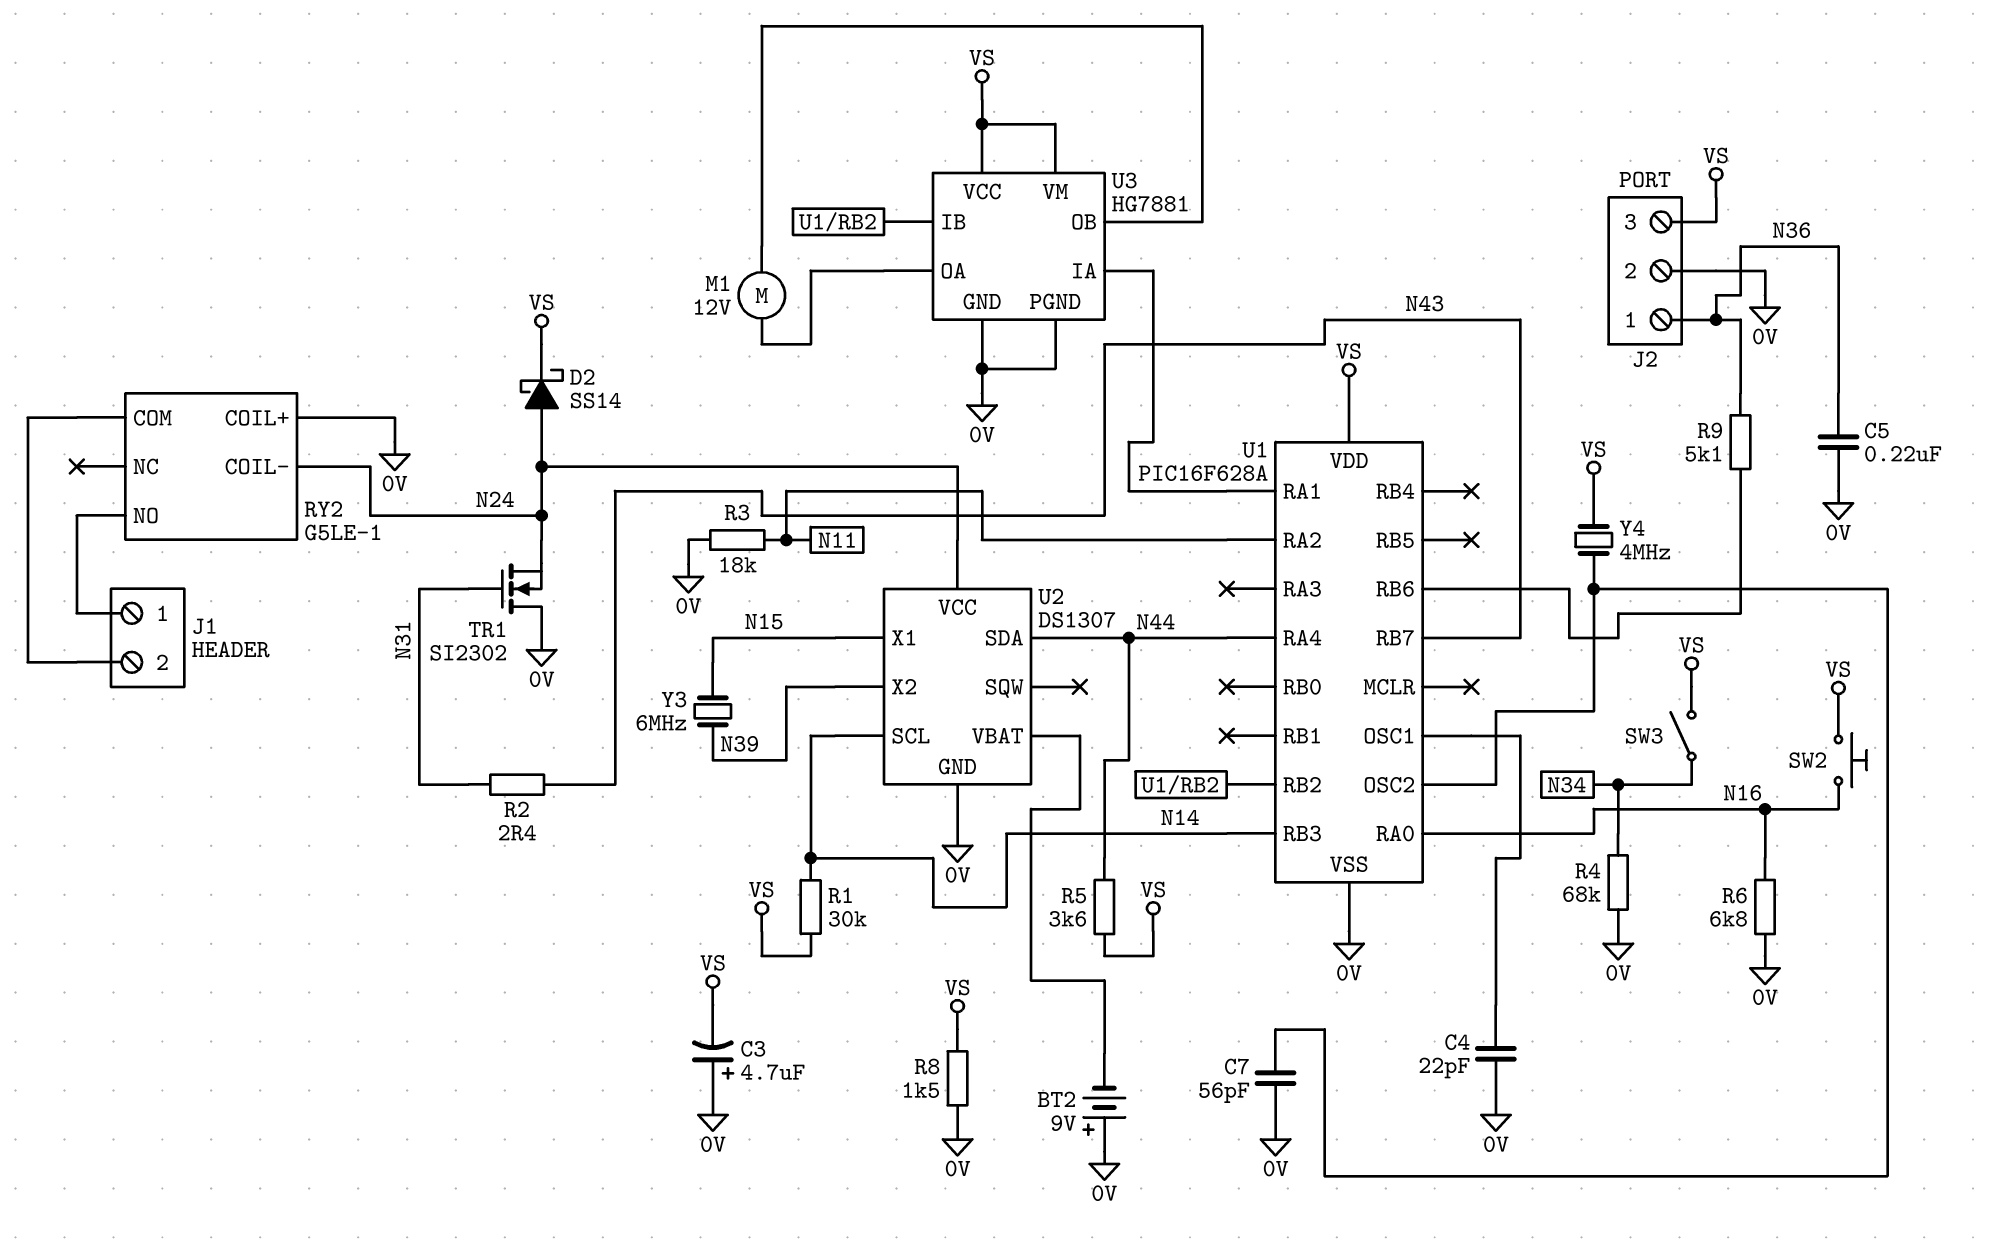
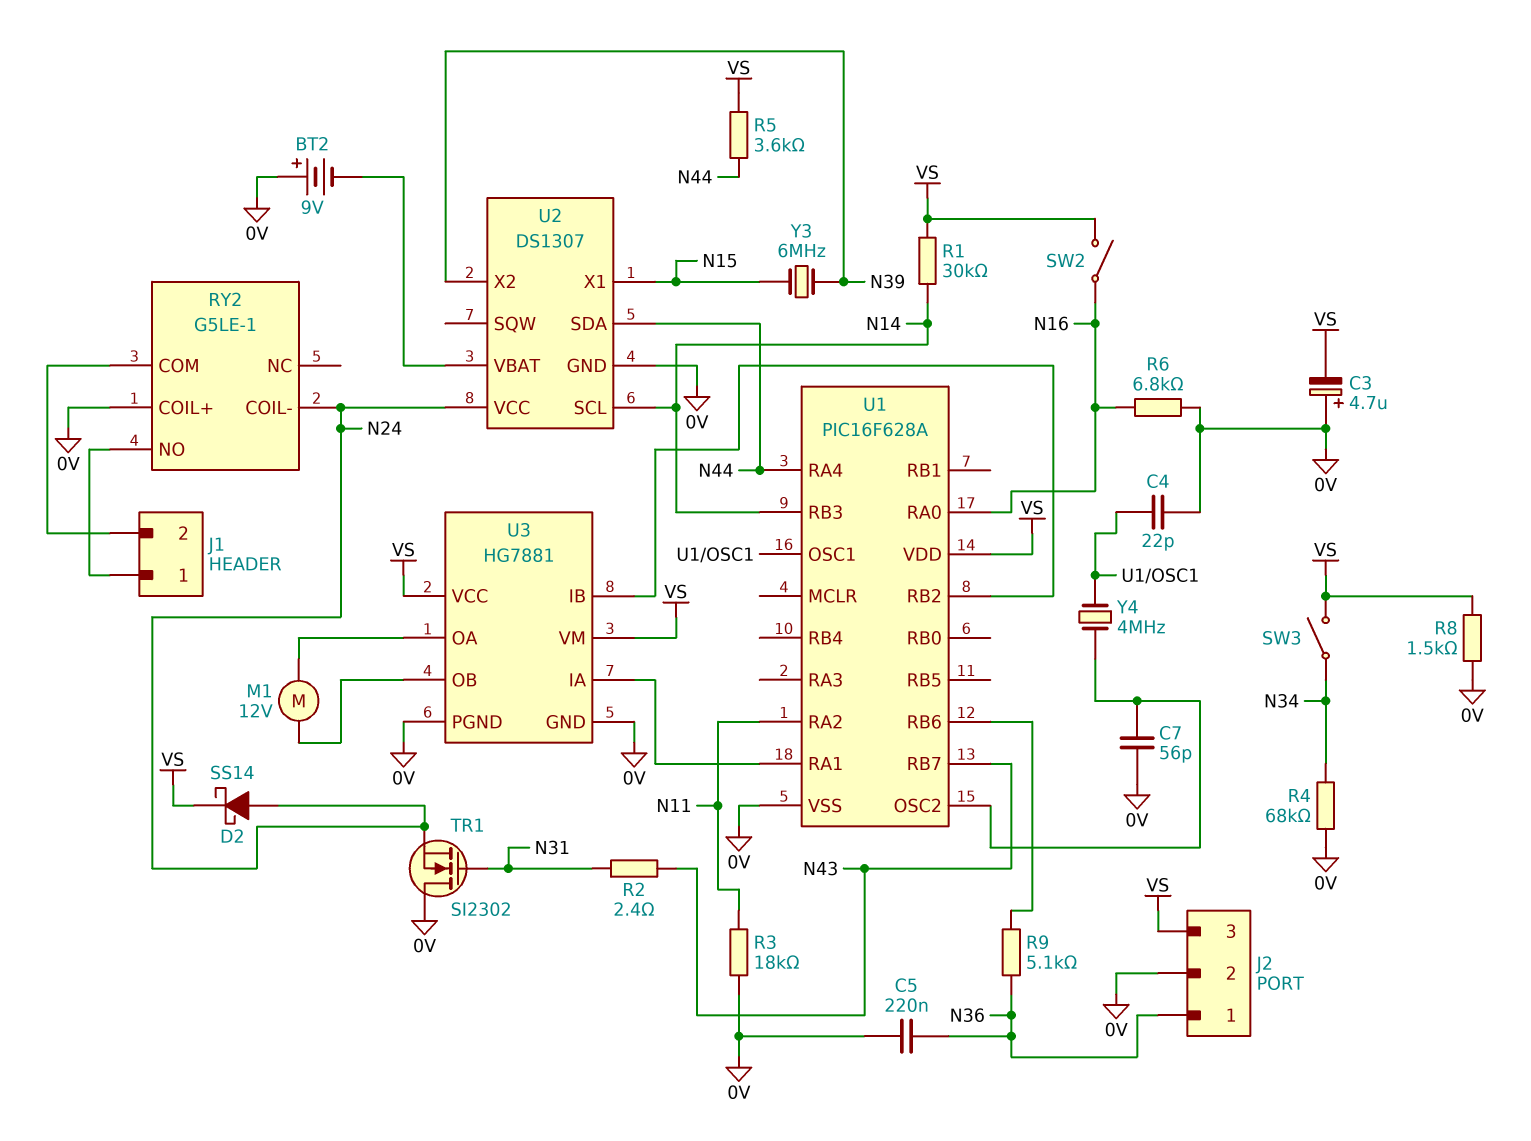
SW2: button (N16, VS) -> switch (N16, VS)
Y4: 4MHz (U1/OSC2, VS) -> 4MHz (U1/OSC1, U1/OSC2)

